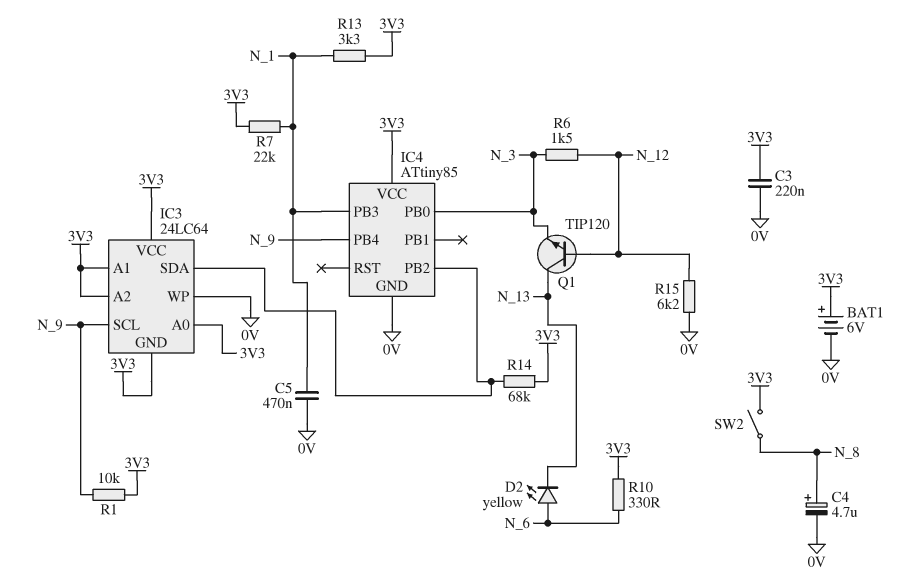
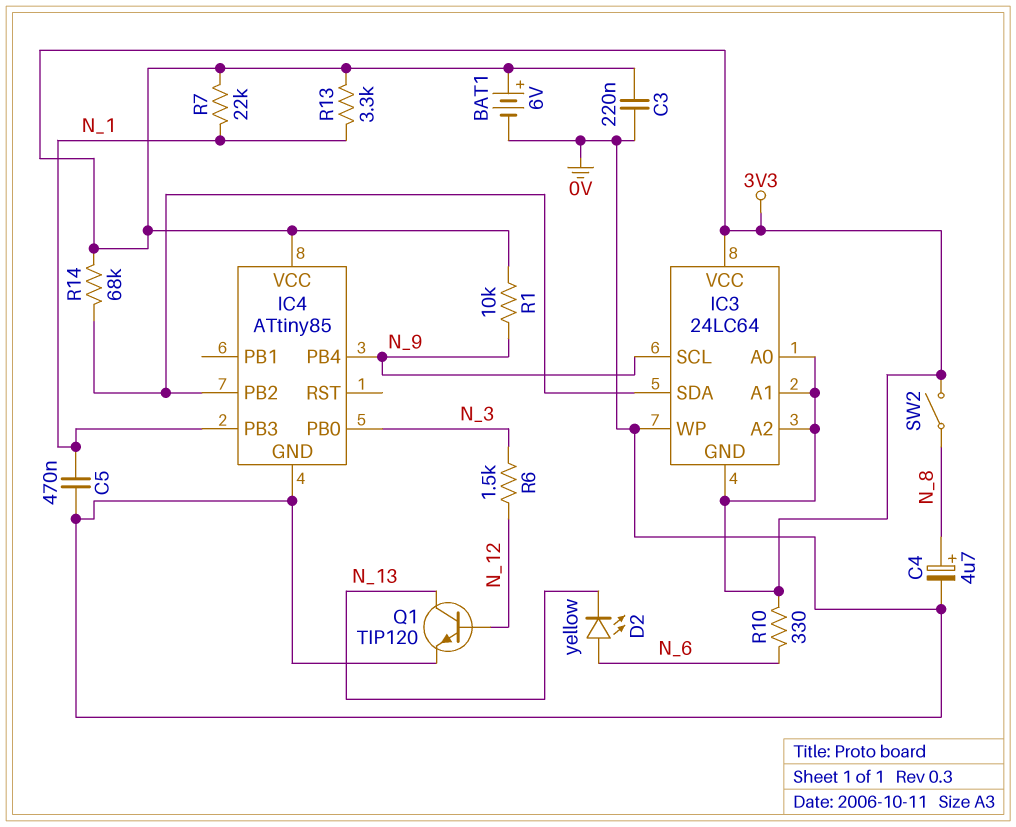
Q1: NPN TIP120 (B N_12, C N_13, E N_3) -> NPN TIP120 (B N_12, C N_13, E 0V)
R15: 6.2k (0V, N_12) -> none

